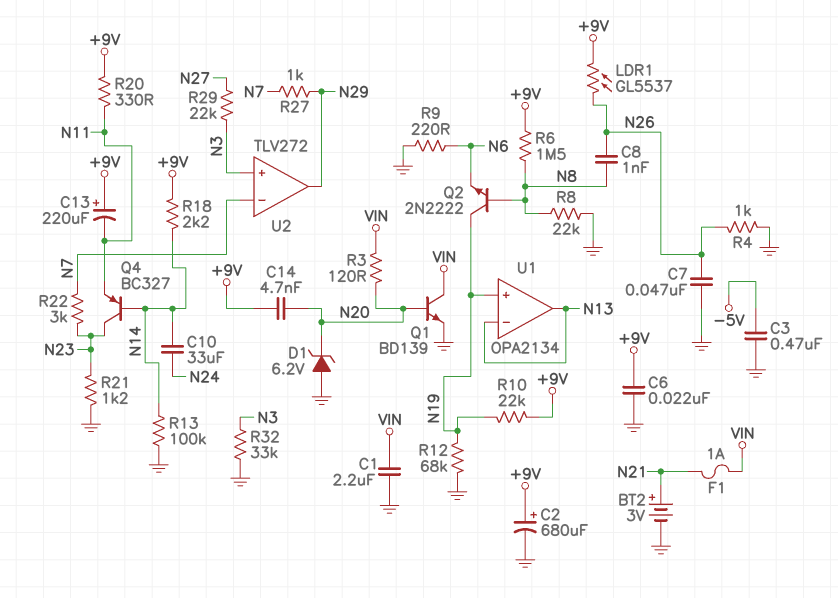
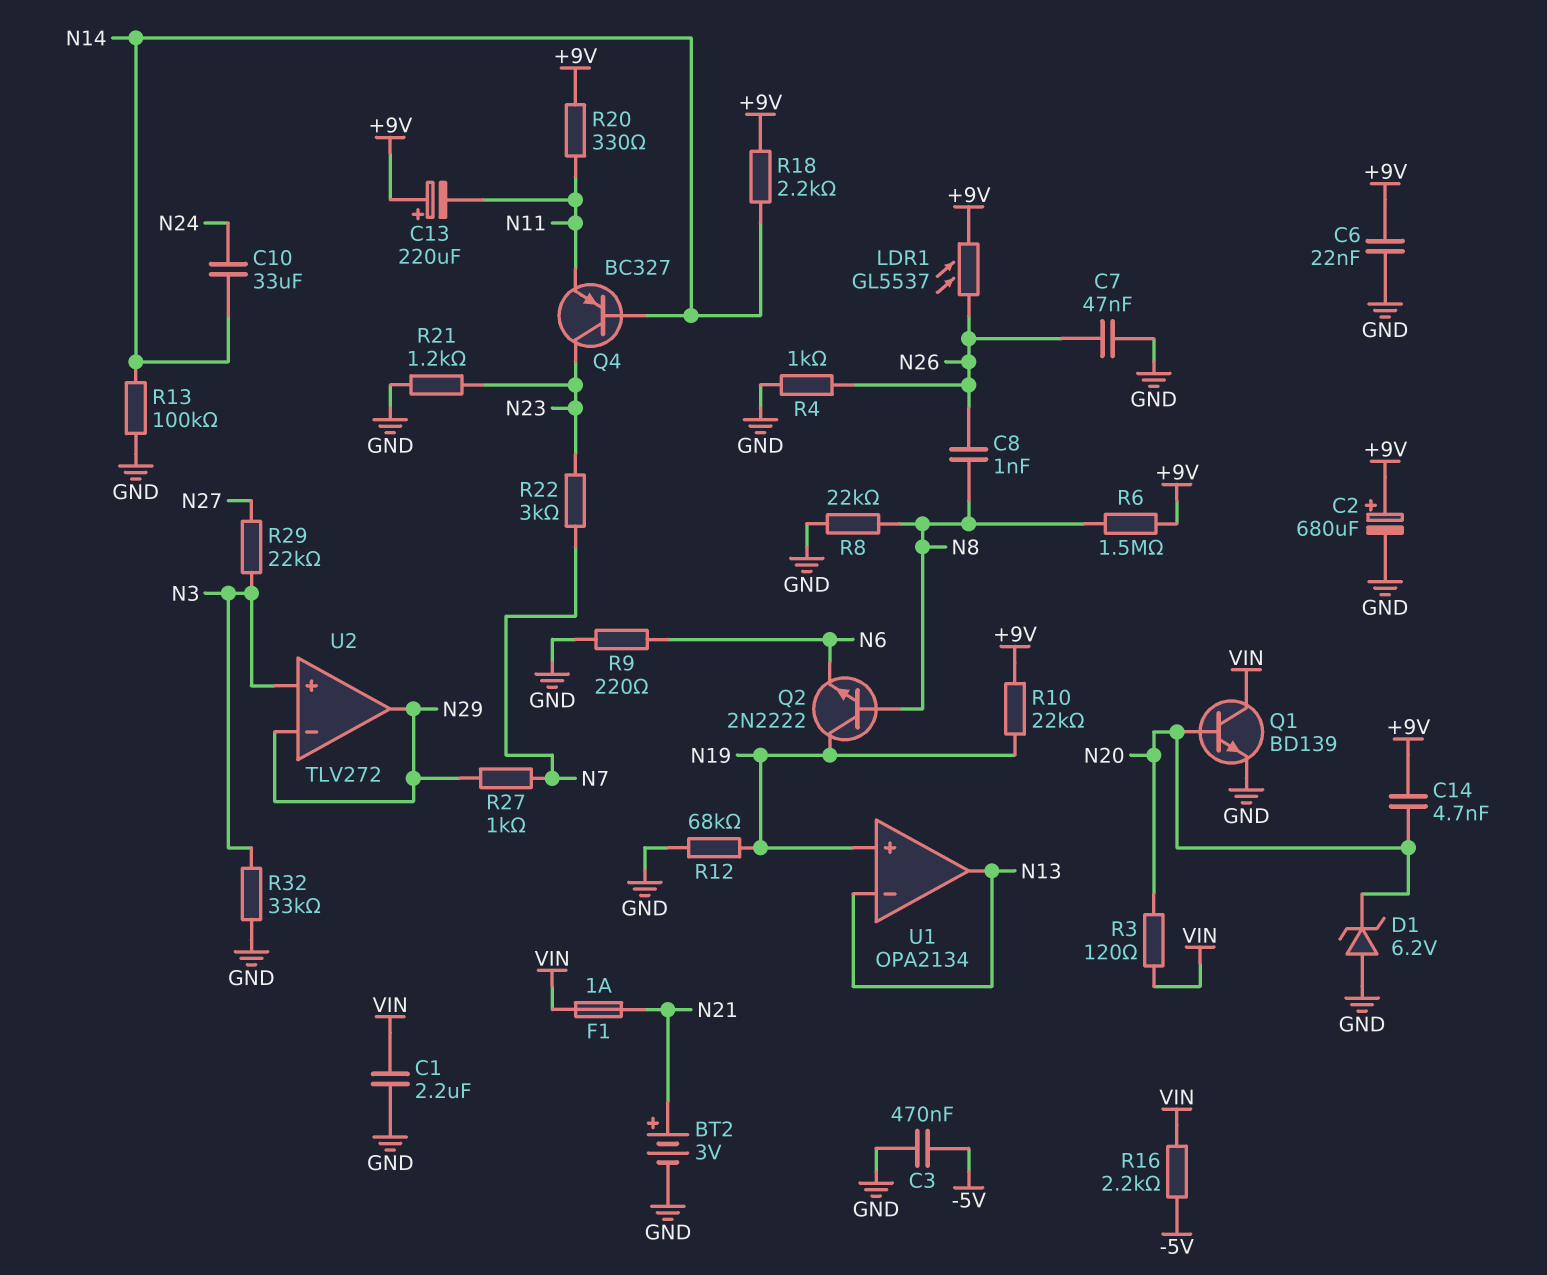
R16: none -> 2.2k (-5V, VIN)
U2 pin in-: N7 -> N29

